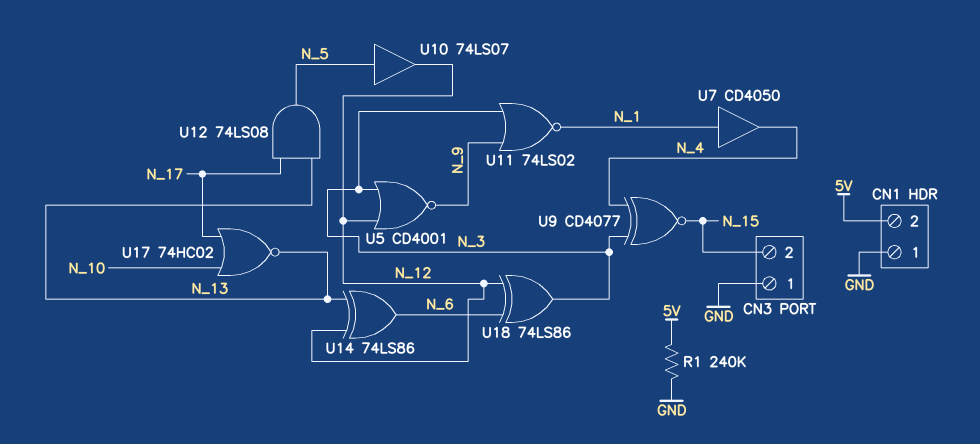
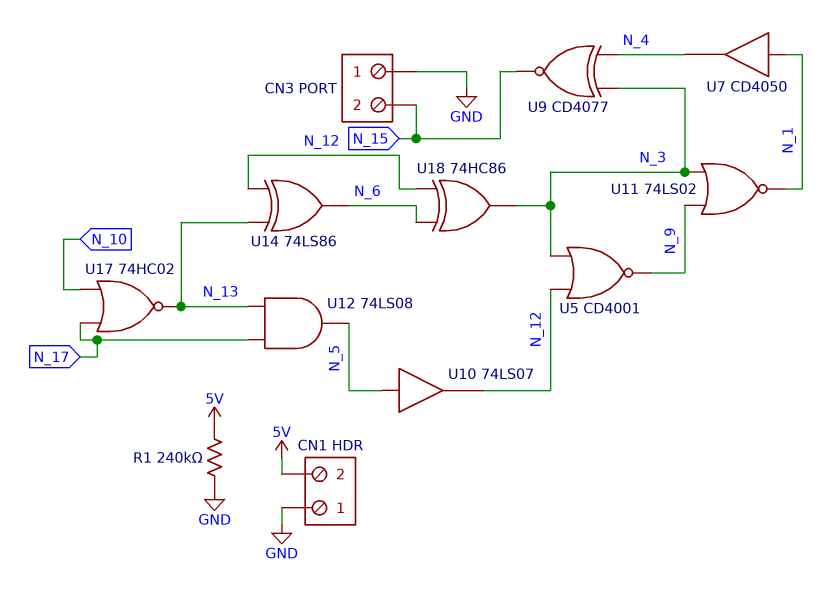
U18: XOR 74LS86 (in N_6, in N_12, out N_3) -> XOR 74HC86 (in N_6, in N_12, out N_3)

